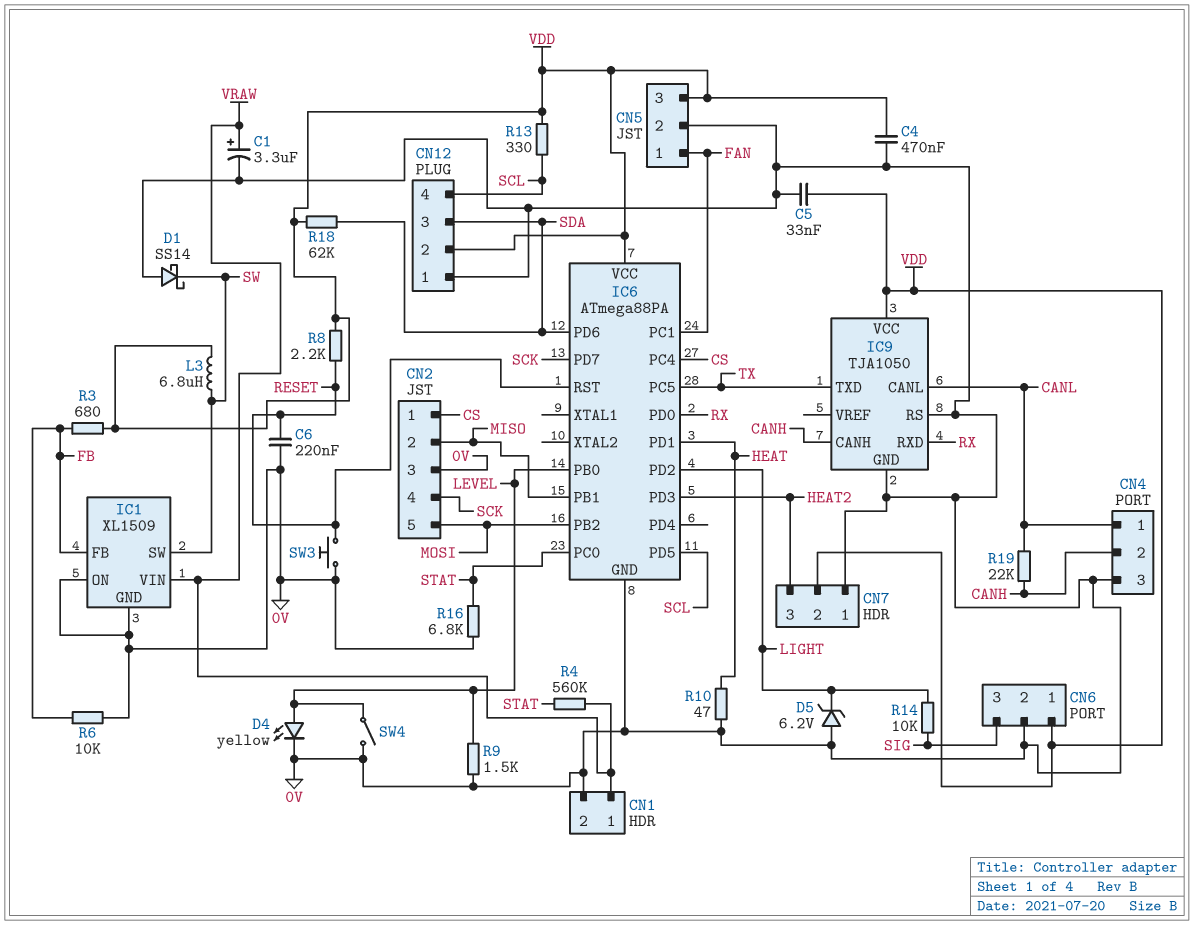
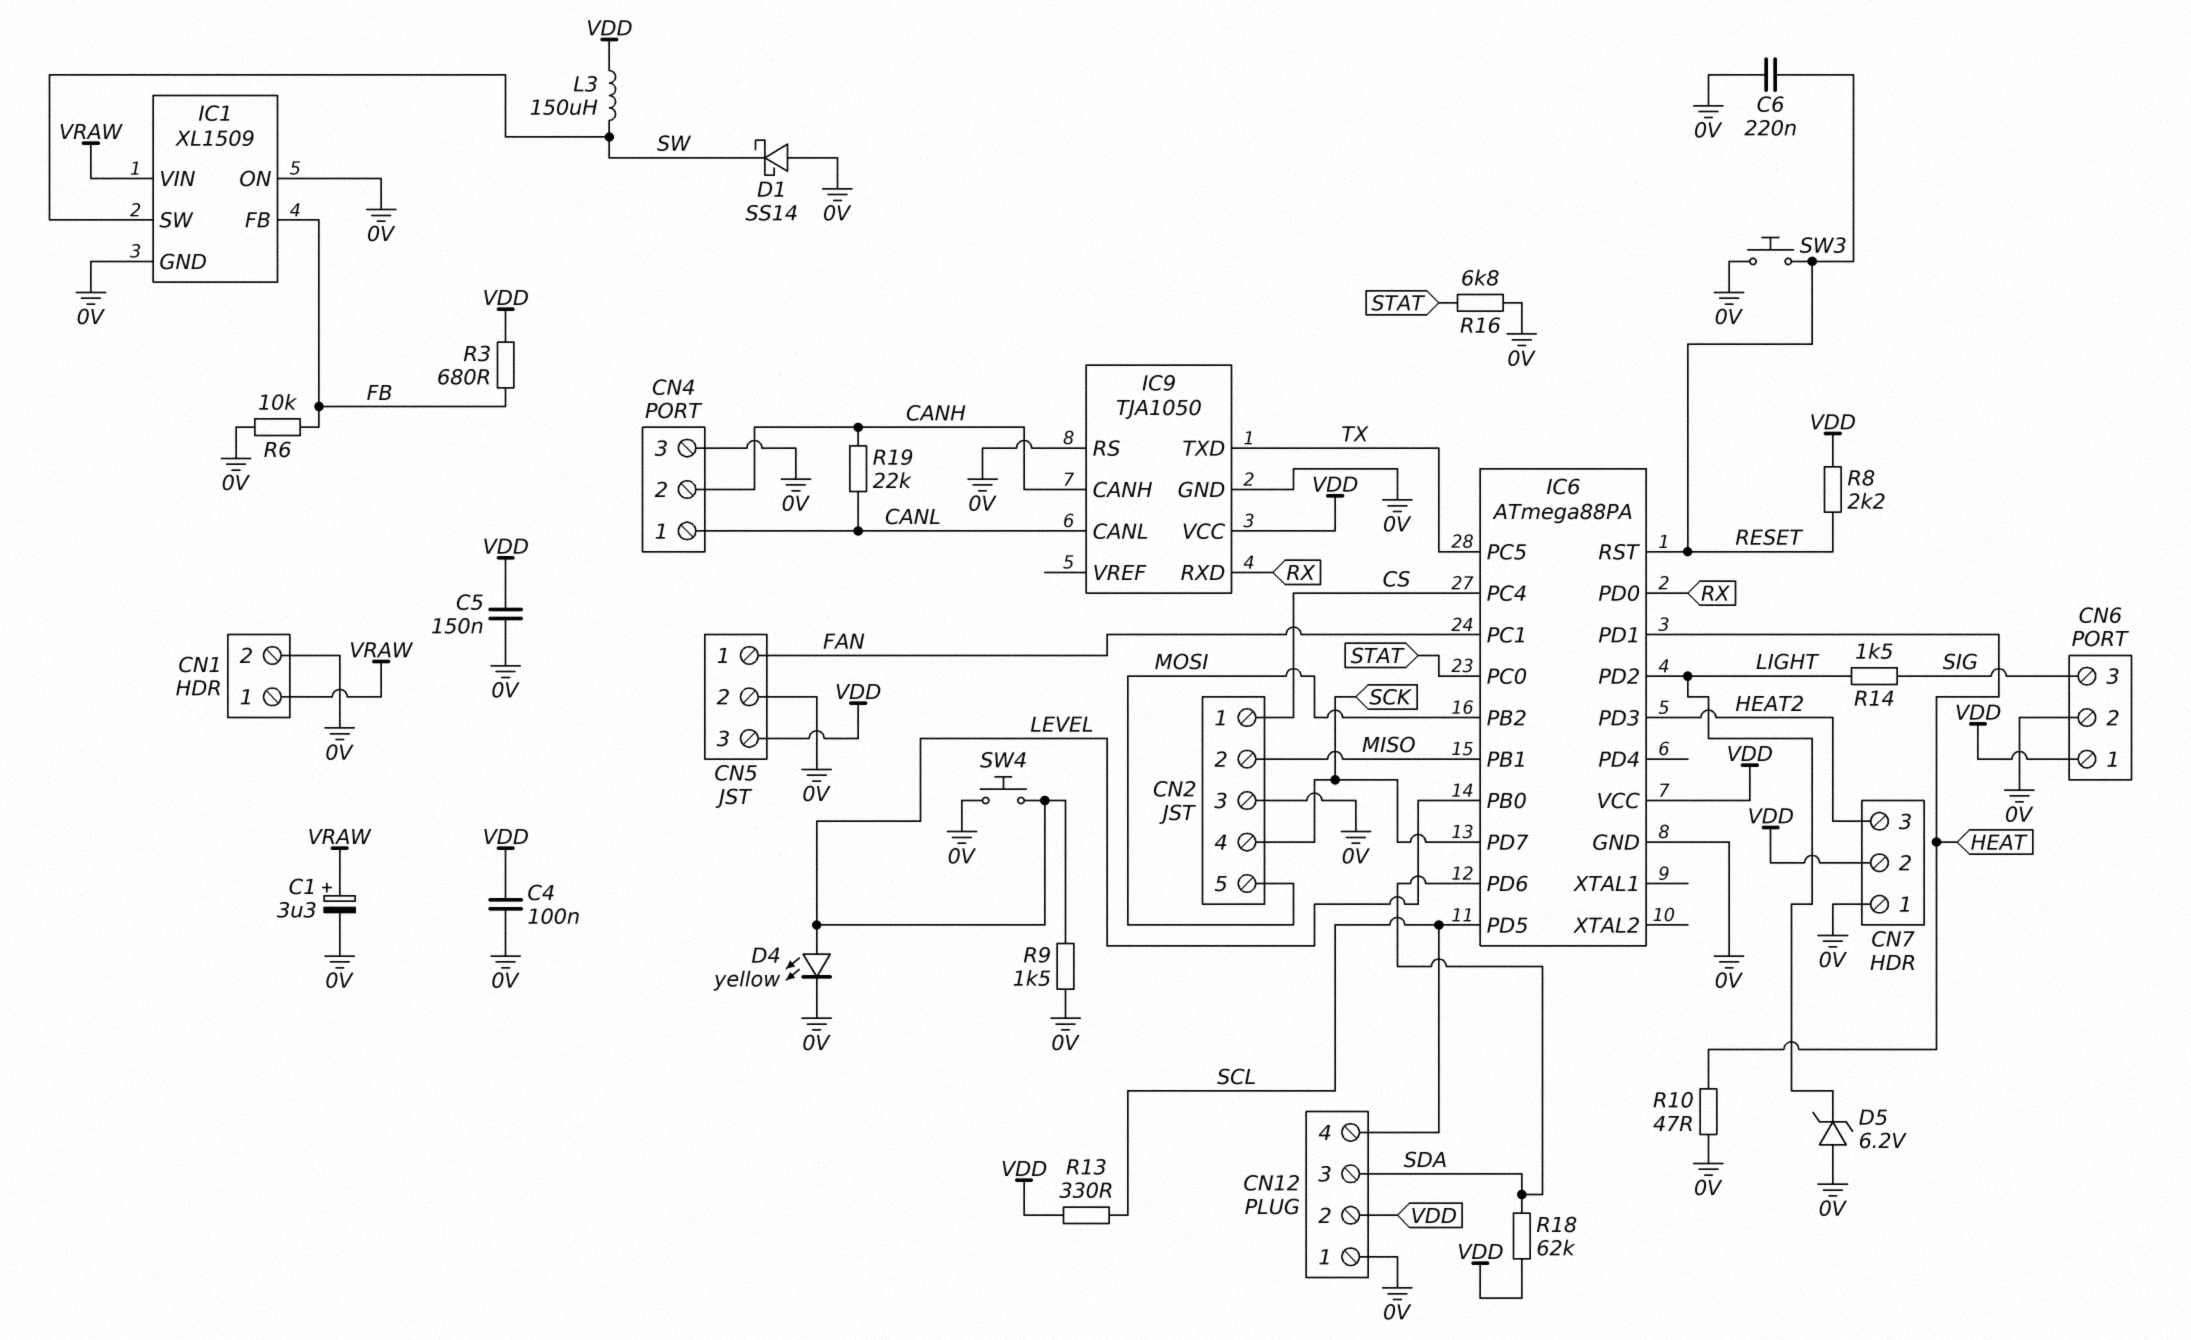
C4: 470nF (0V, VDD) -> 100nF (0V, VDD)
C5: 33nF (0V, VDD) -> 150nF (0V, VDD)
L3: 6.8uH (SW, VDD) -> 150uH (SW, VDD)
R4: 560k (STAT, VRAW) -> none
R14: 10k (LIGHT, SIG) -> 1.5k (LIGHT, SIG)
SW4: switch (0V, LEVEL) -> button (0V, LEVEL)

